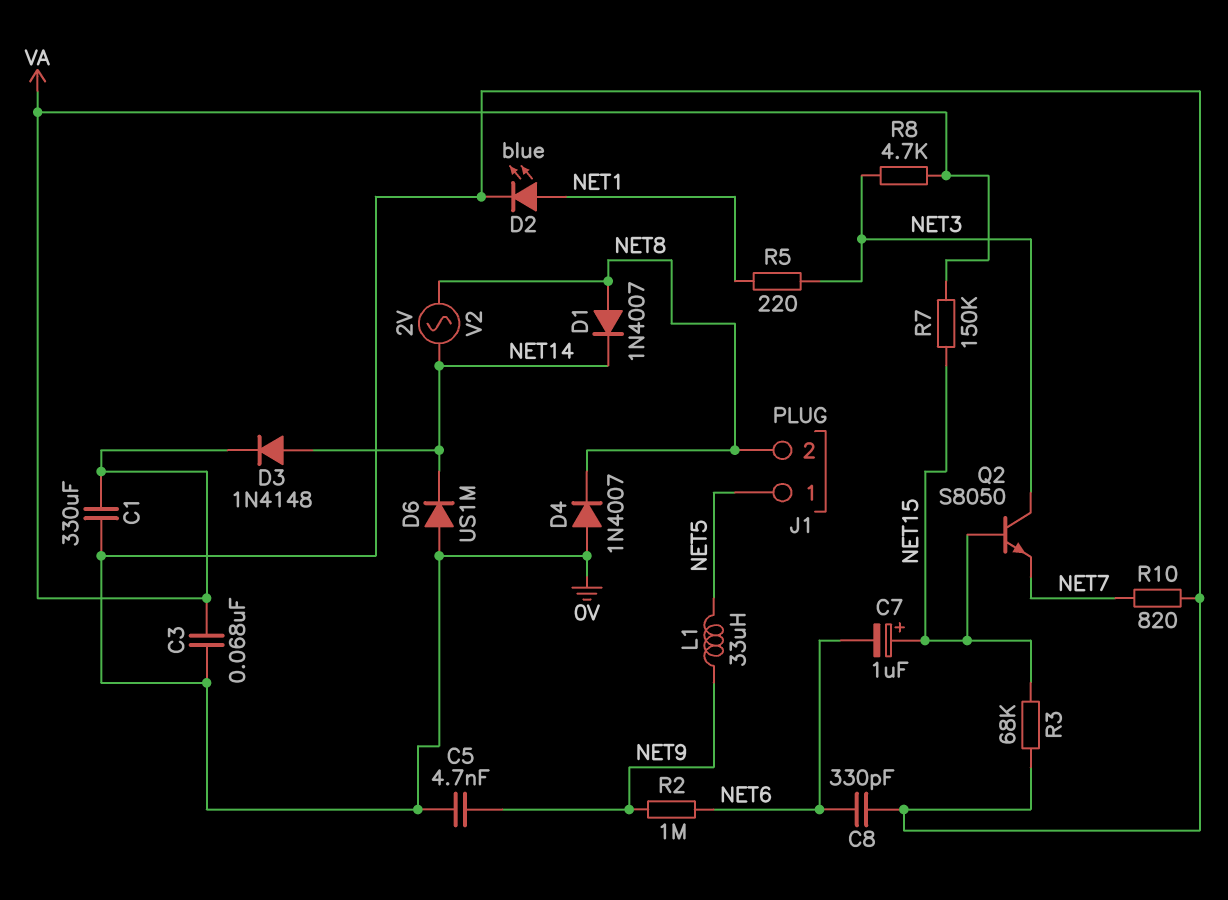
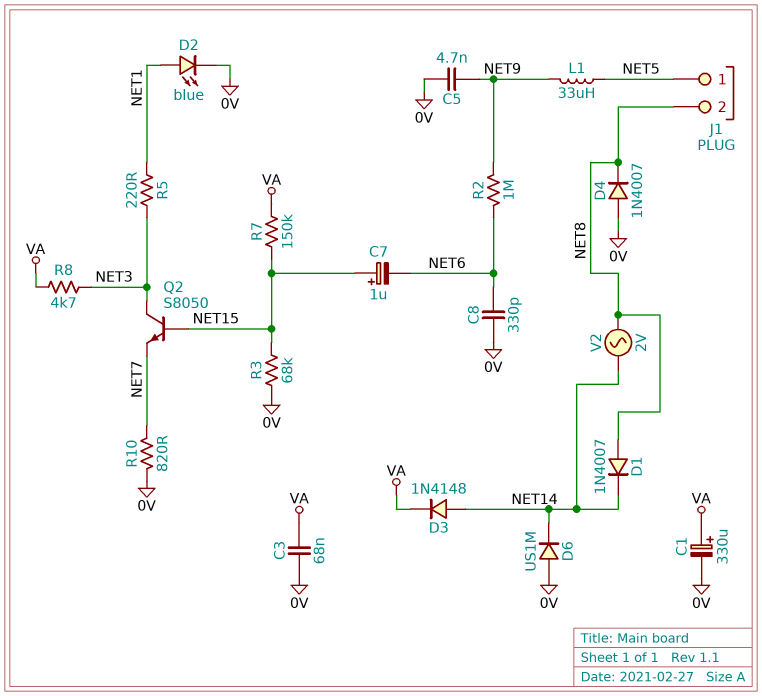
C1: 330uF (0V, VA) -> 330uF (plus VA, minus 0V)

